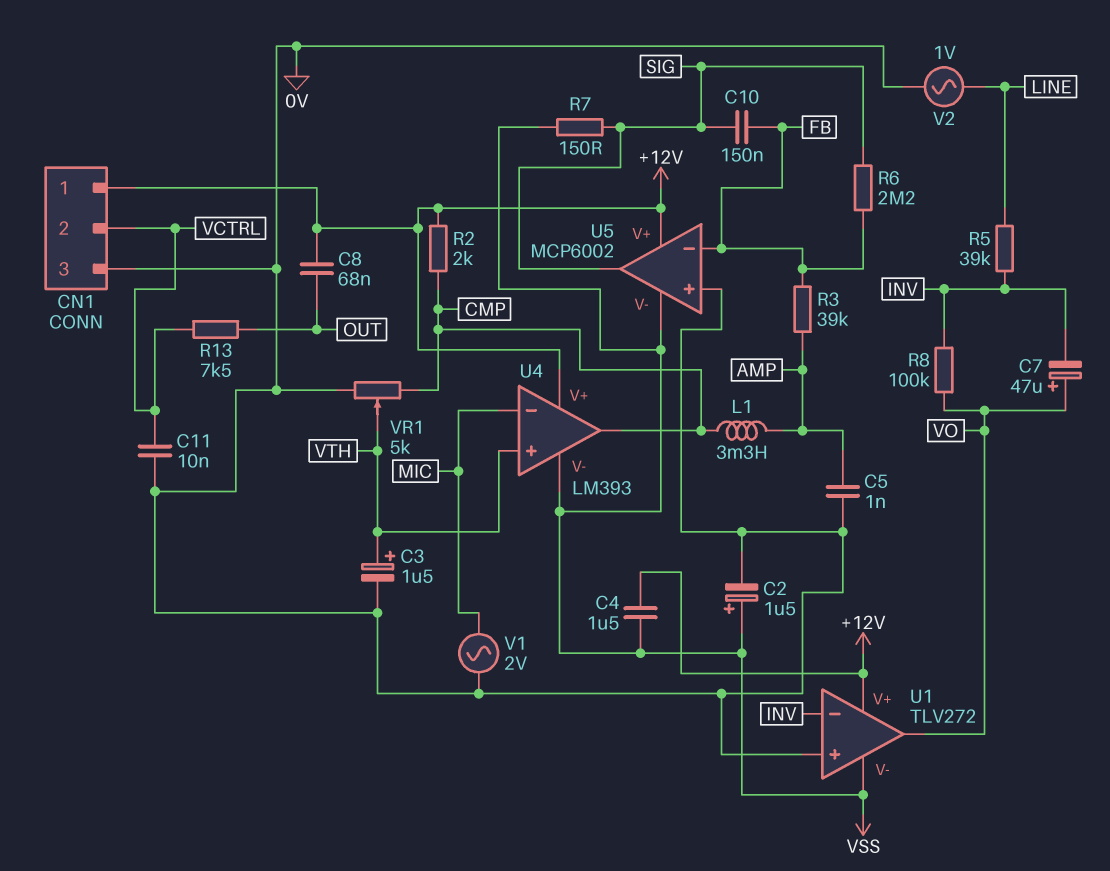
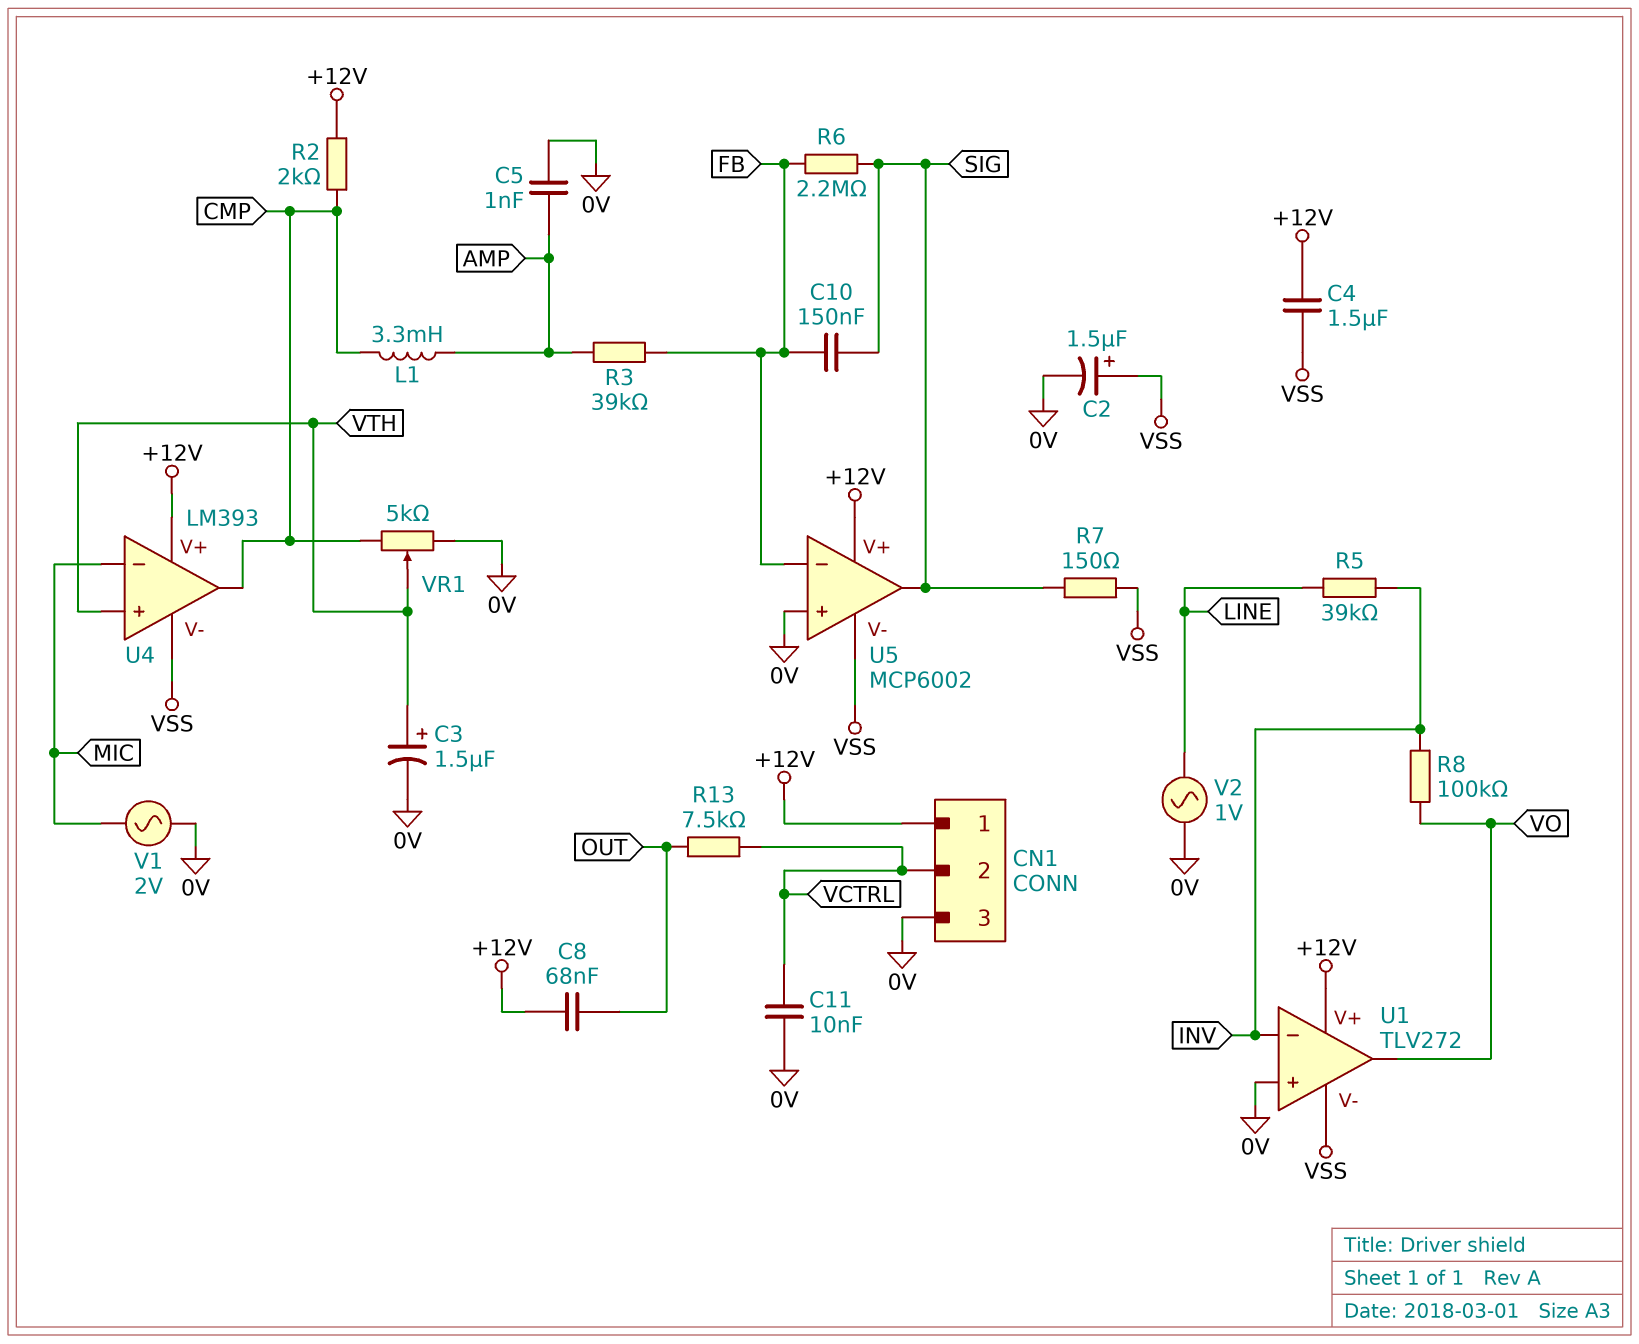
C7: 47uF (plus VO, minus INV) -> none

